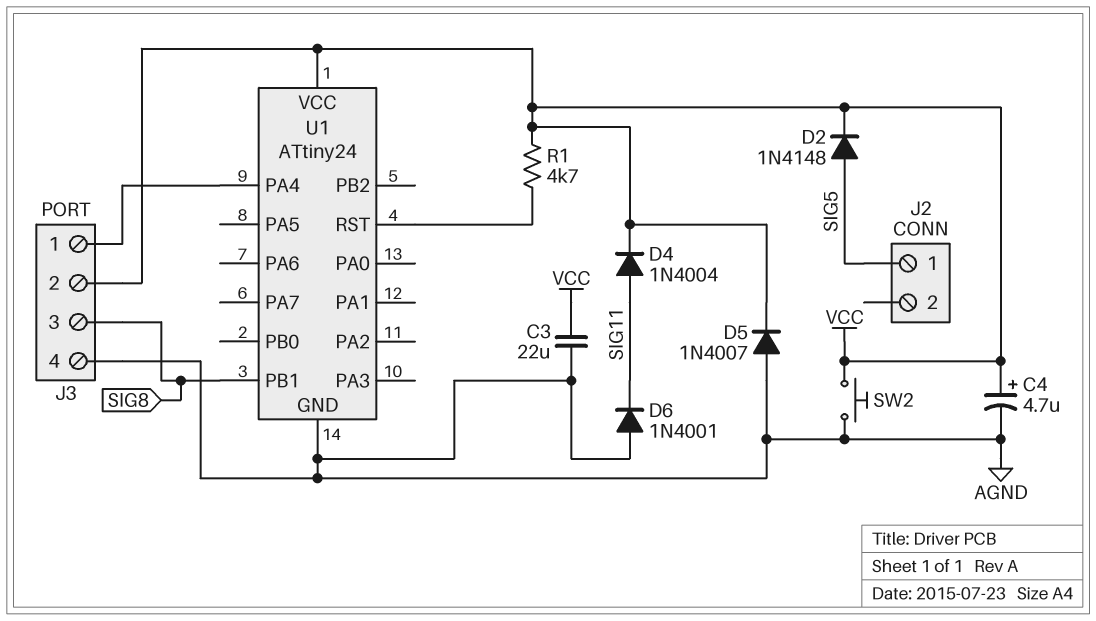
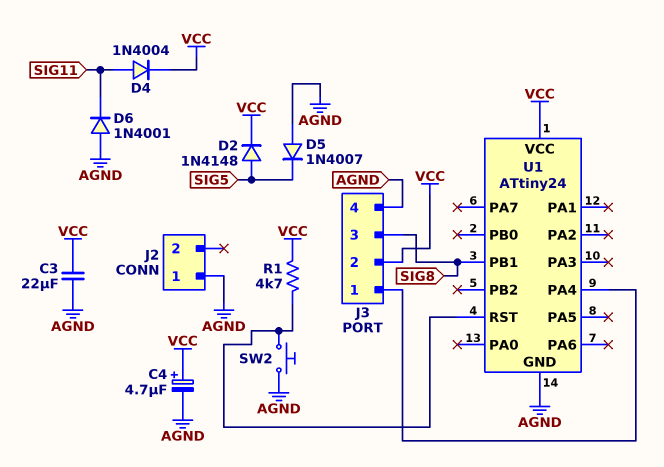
D5: diode 1N4007 (A AGND, K VCC) -> diode 1N4007 (A AGND, K SIG5)
J2 pin 1: SIG5 -> AGND
SW2: button (AGND, VCC) -> button (AGND, U1/RST)

